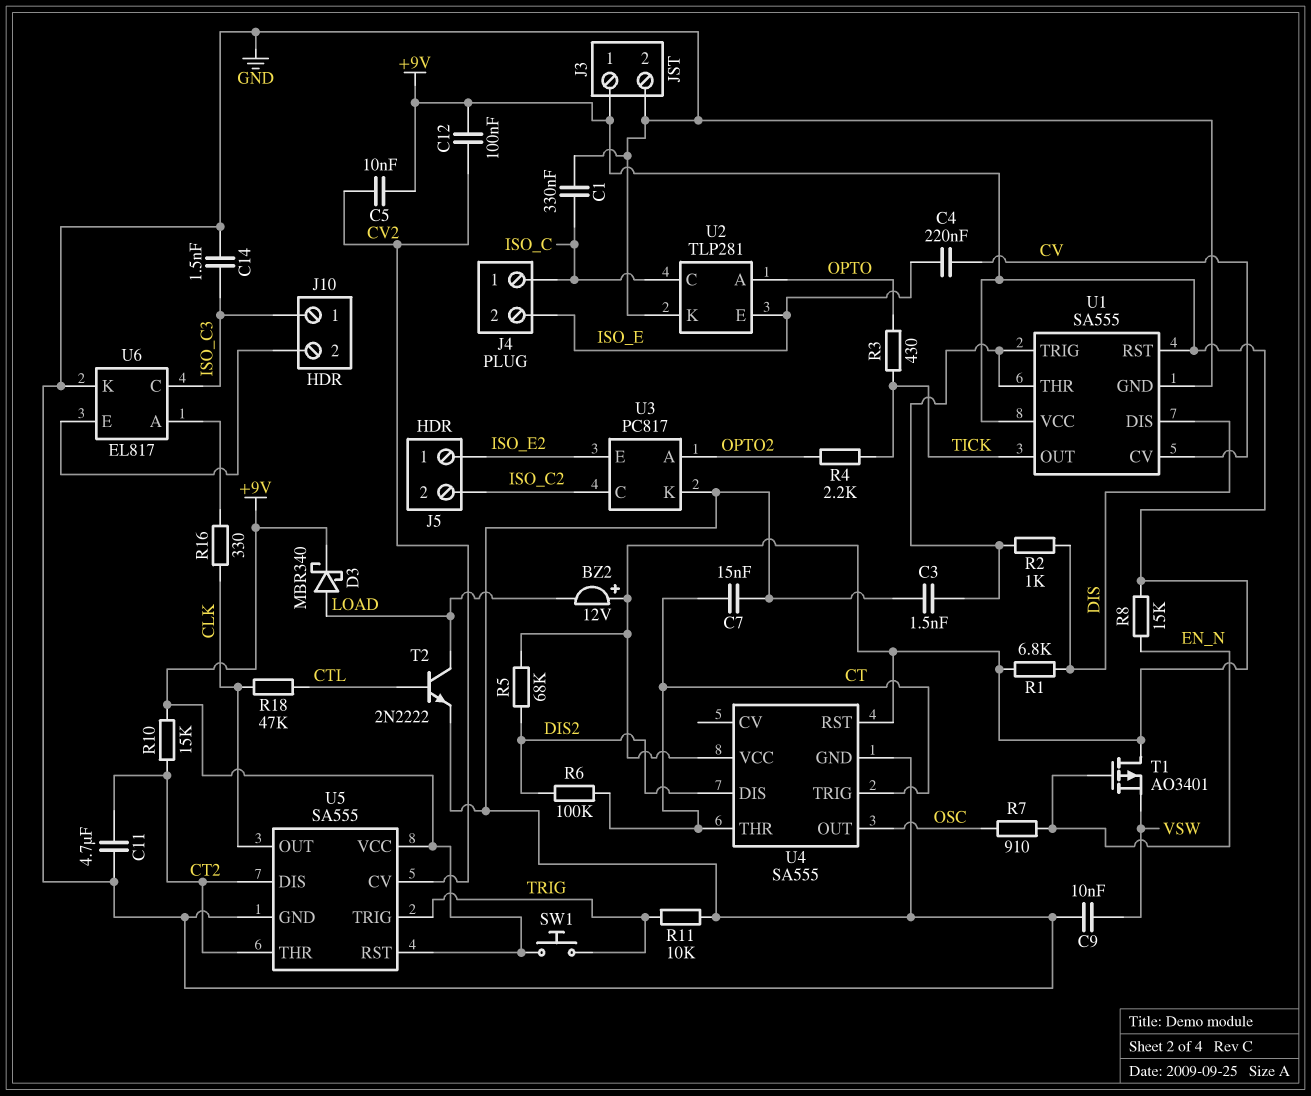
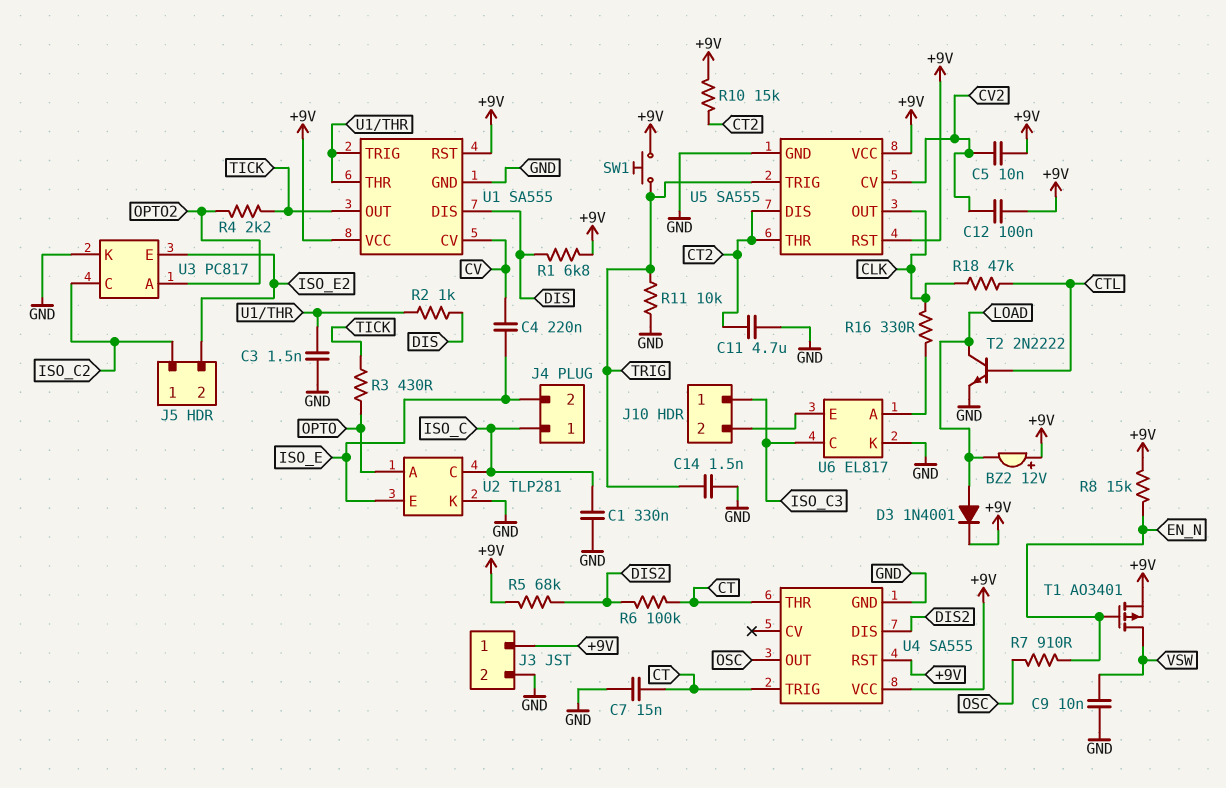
C14: 1.5nF (GND, ISO_C3) -> 1.5nF (GND, TRIG)
D3: schottky MBR340 (A LOAD, K +9V) -> diode 1N4001 (A LOAD, K +9V)
J5 pin 1: ISO_E2 -> ISO_C2
J5 pin 2: ISO_C2 -> ISO_E2
T1: PMOS AO3401 (G EN_N, D +9V, S VSW) -> PMOS AO3401 (G EN_N, D VSW, S +9V)

